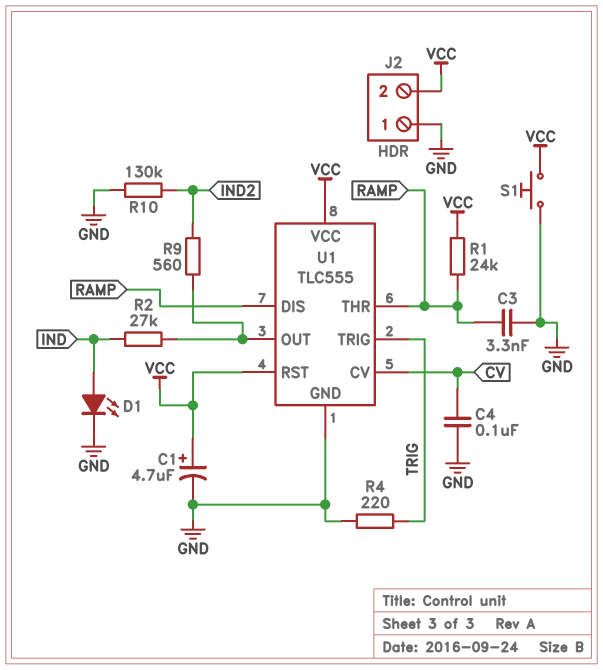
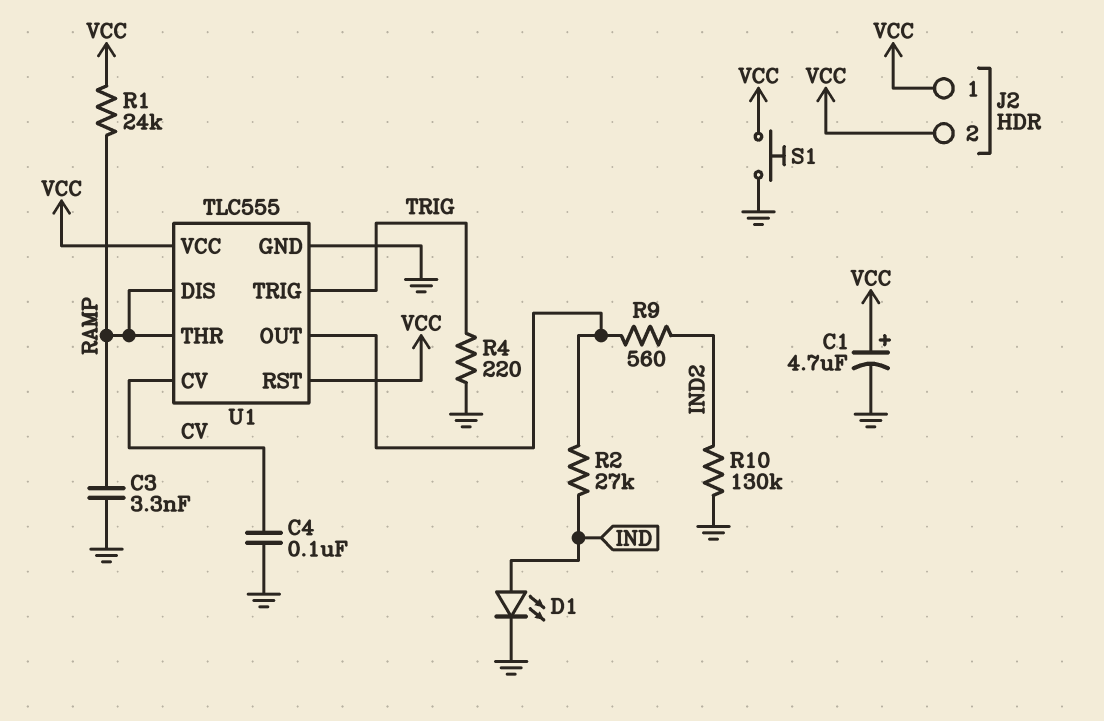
J2 pin 1: GND -> VCC

